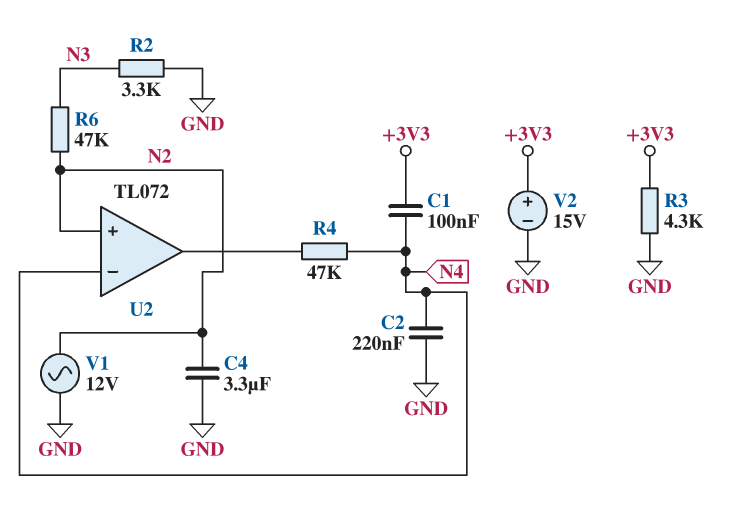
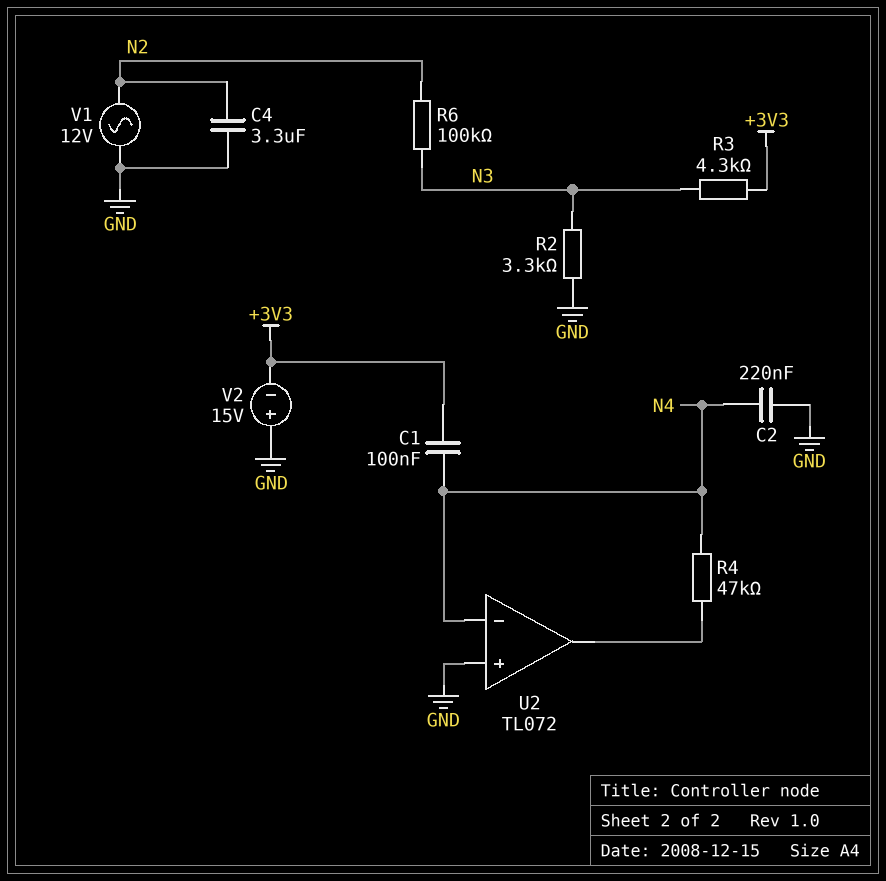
R3: 4.3k (+3V3, GND) -> 4.3k (+3V3, N3)
R6: 47k (N2, N3) -> 100k (N2, N3)
U2 pin in+: N2 -> GND
V2: 15V (plus +3V3, minus GND) -> 15V (plus GND, minus +3V3)

